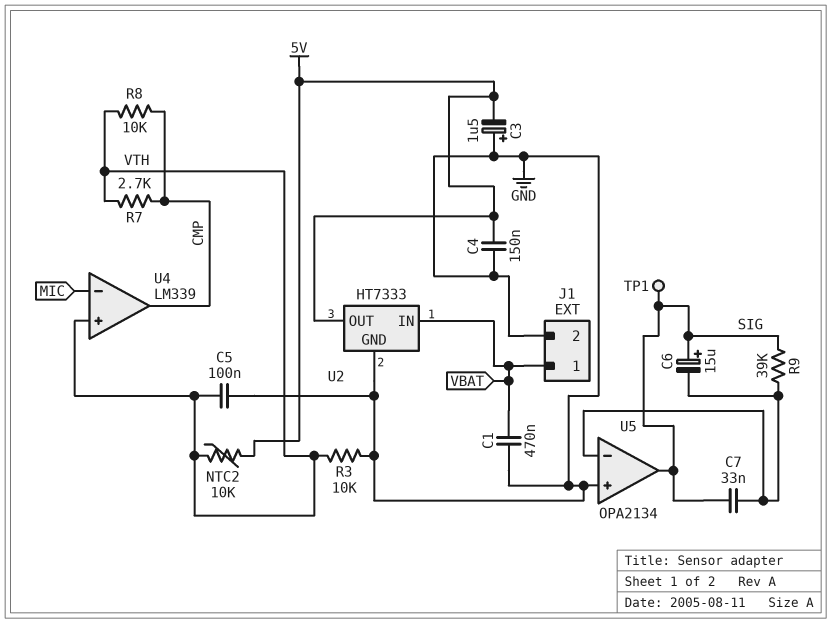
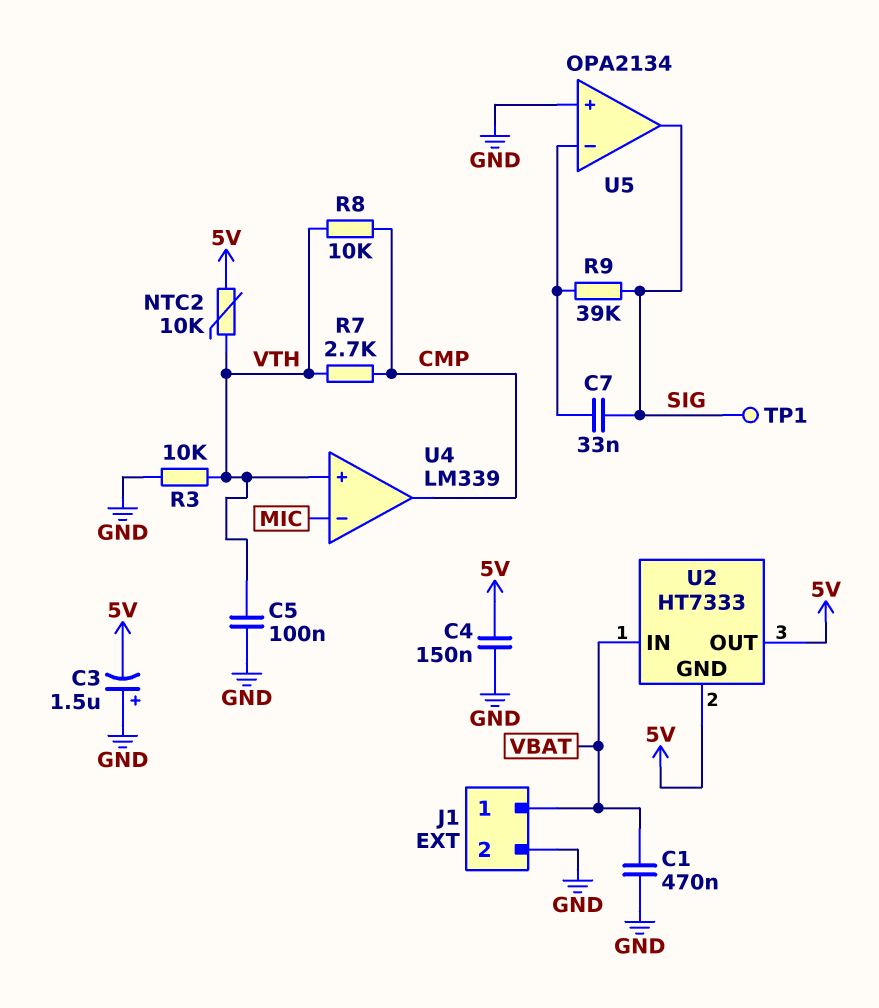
C6: 15uF (plus SIG, minus U5/in-) -> none
U2 pin GND: GND -> 5V

